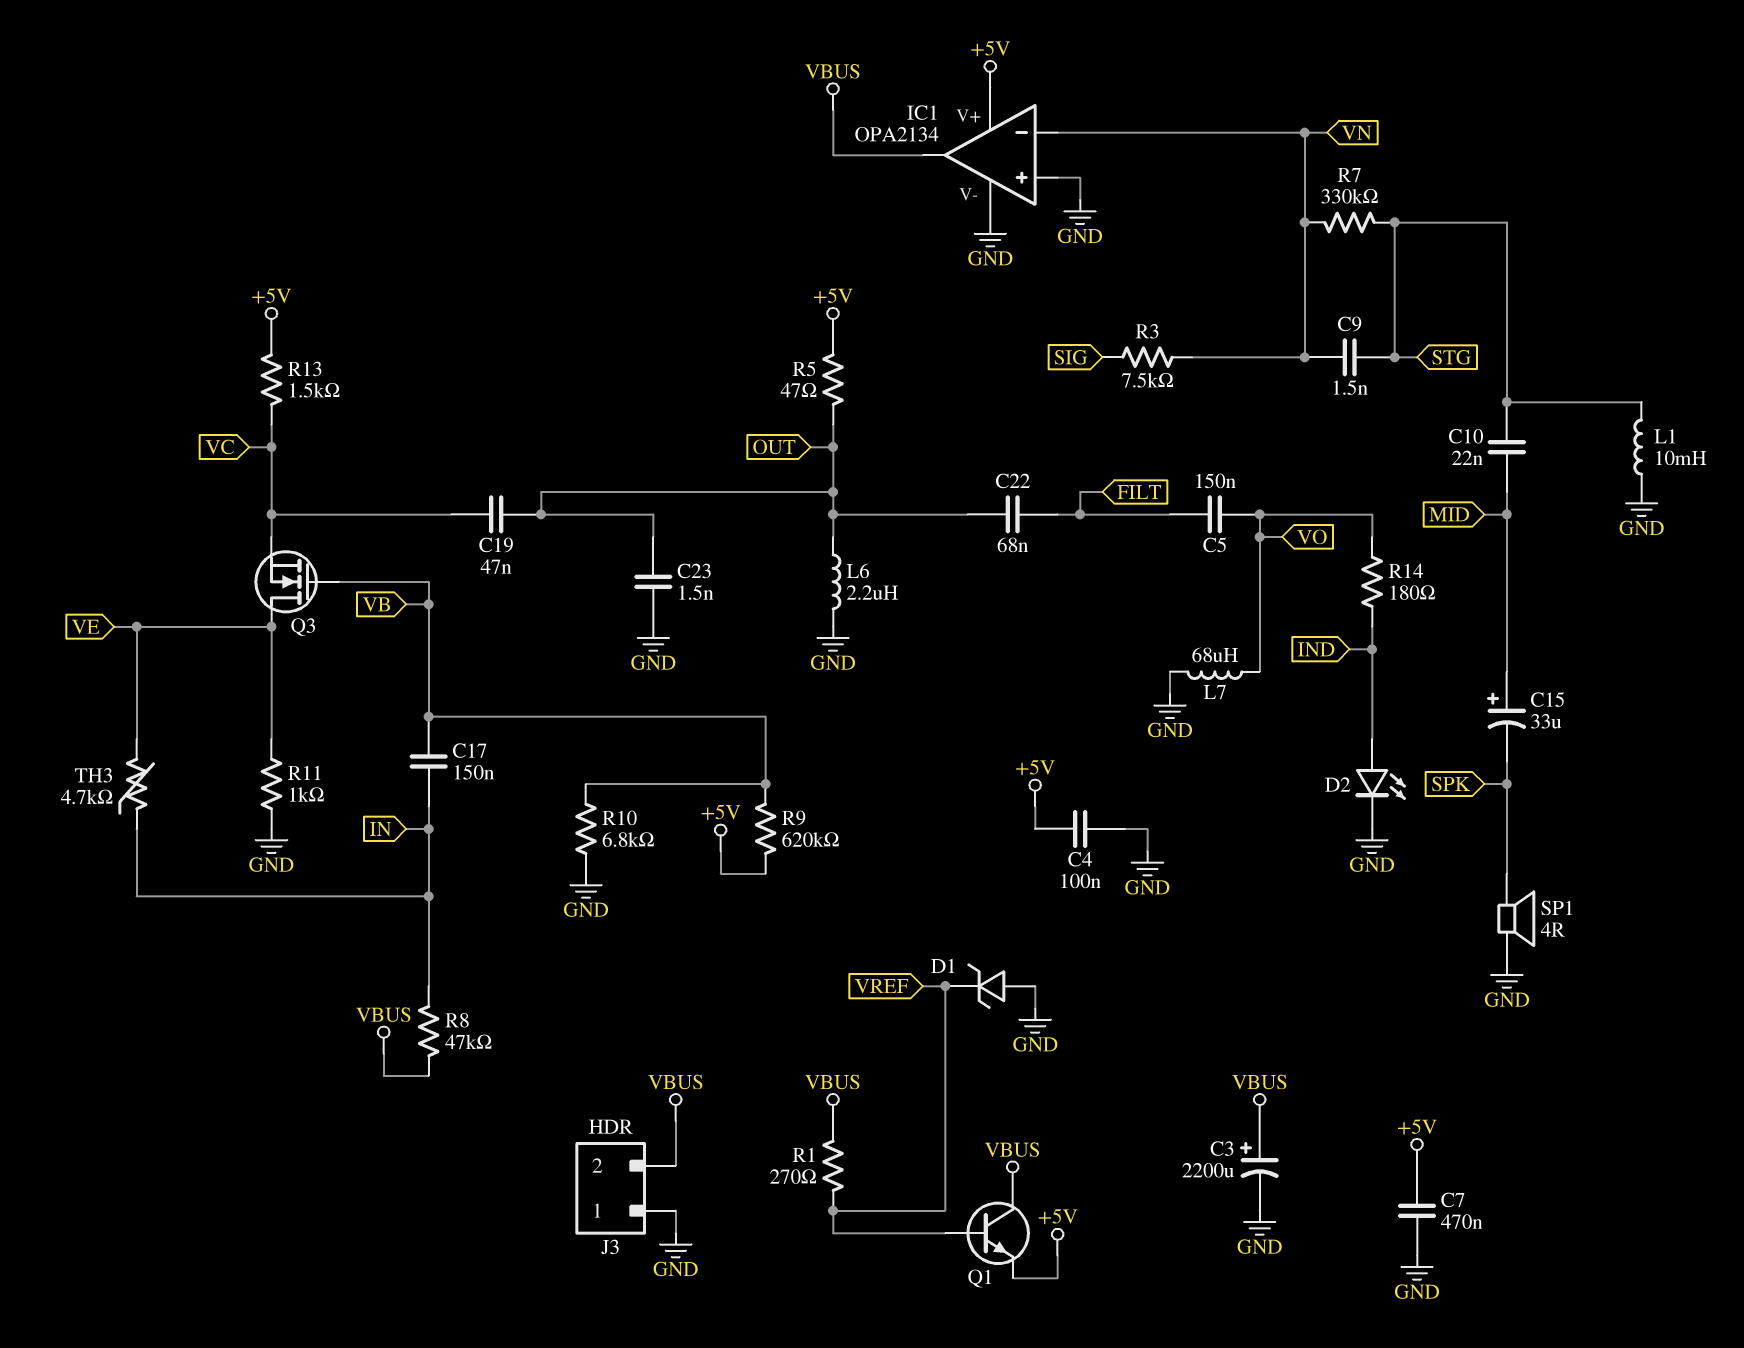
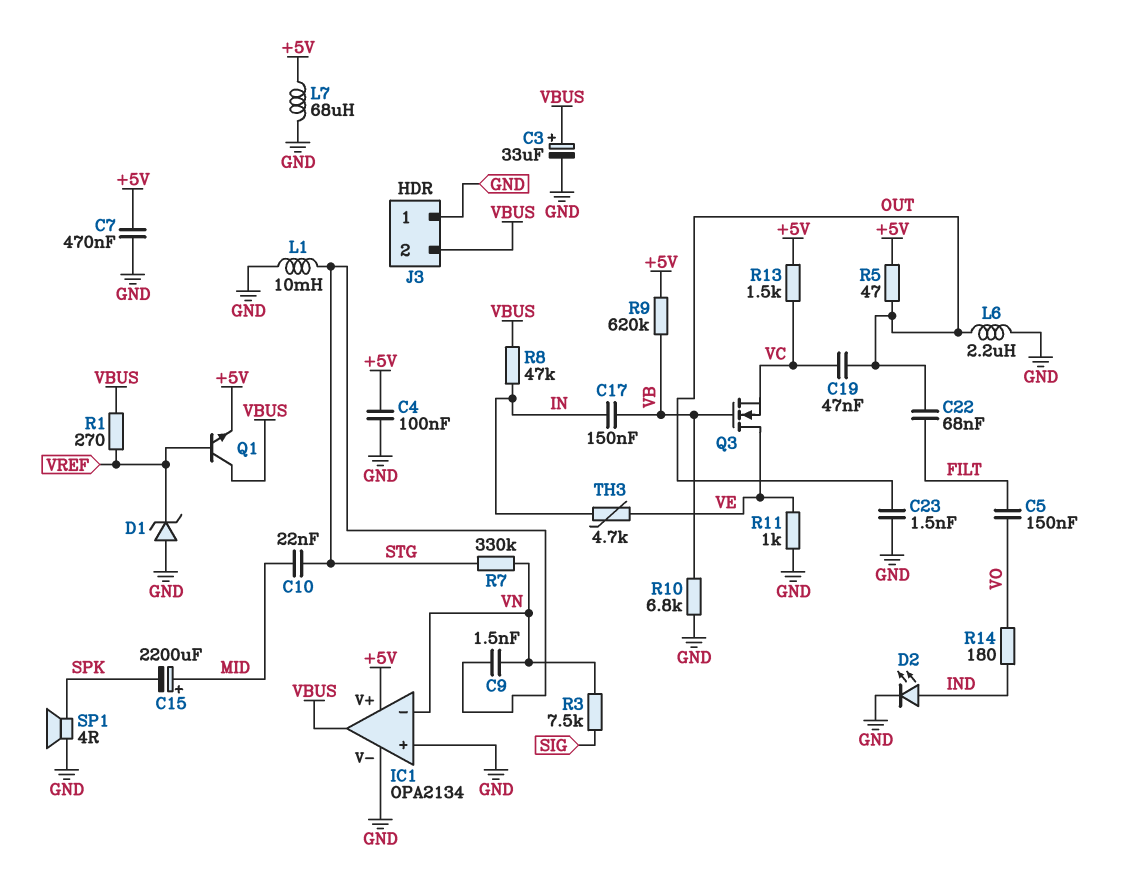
C3: 2200uF (plus VBUS, minus GND) -> 33uF (plus VBUS, minus GND)
C15: 33uF (plus MID, minus SPK) -> 2200uF (plus MID, minus SPK)
L7: 68uH (GND, VO) -> 68uH (+5V, GND)

